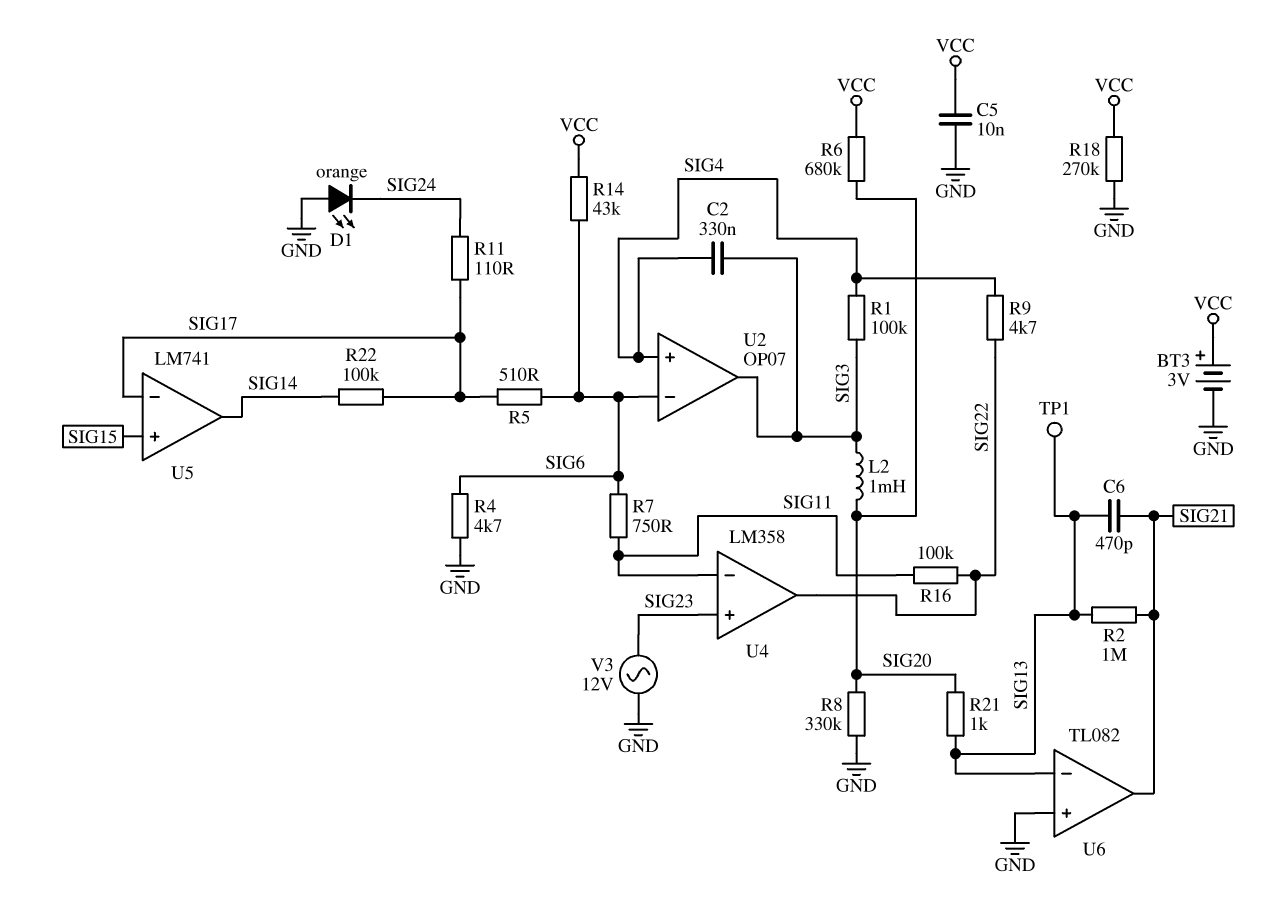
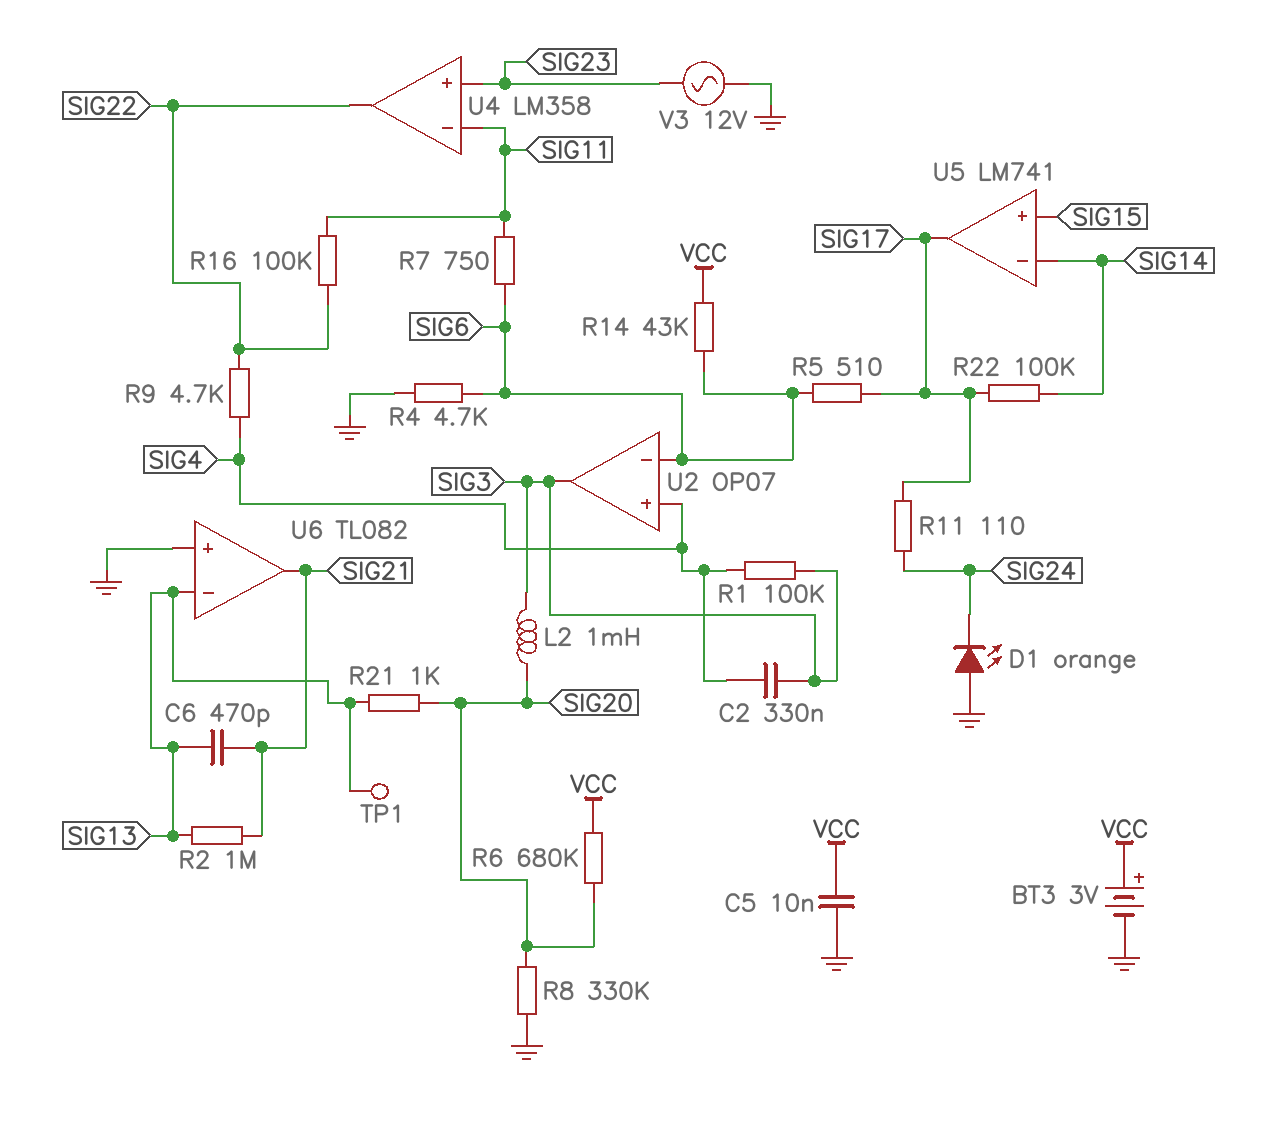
R18: 270k (GND, VCC) -> none
U5 pin in-: SIG17 -> SIG14
U5 pin out: SIG14 -> SIG17

